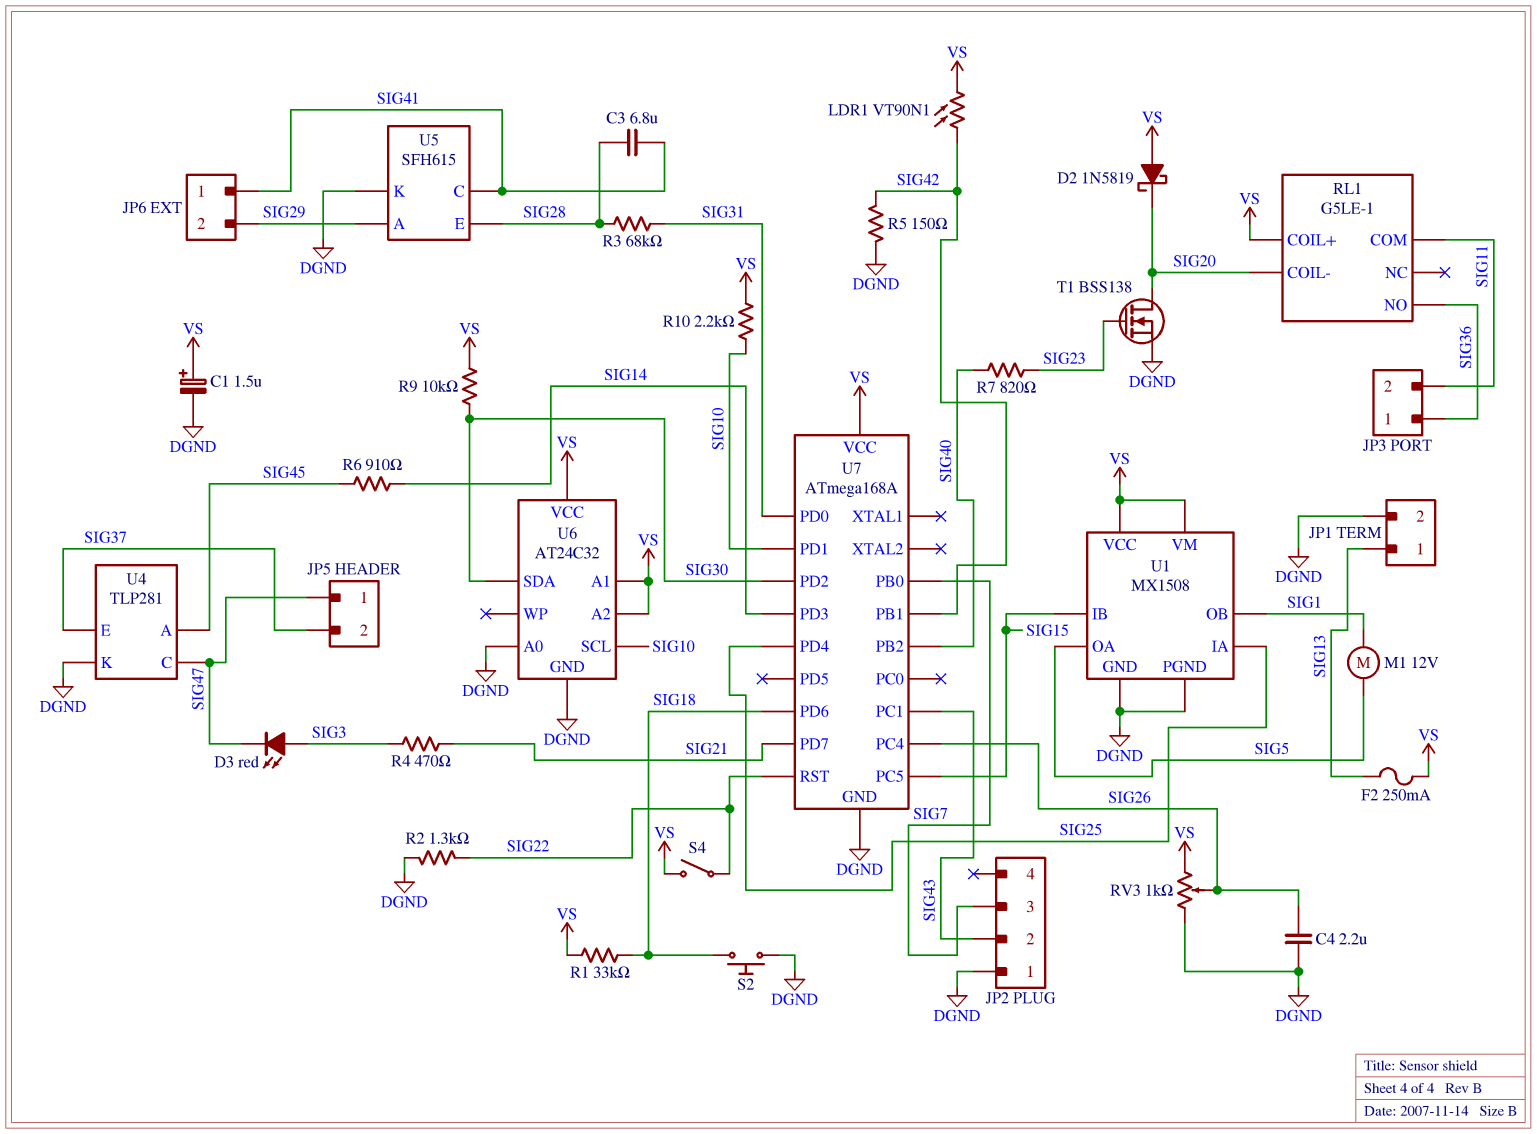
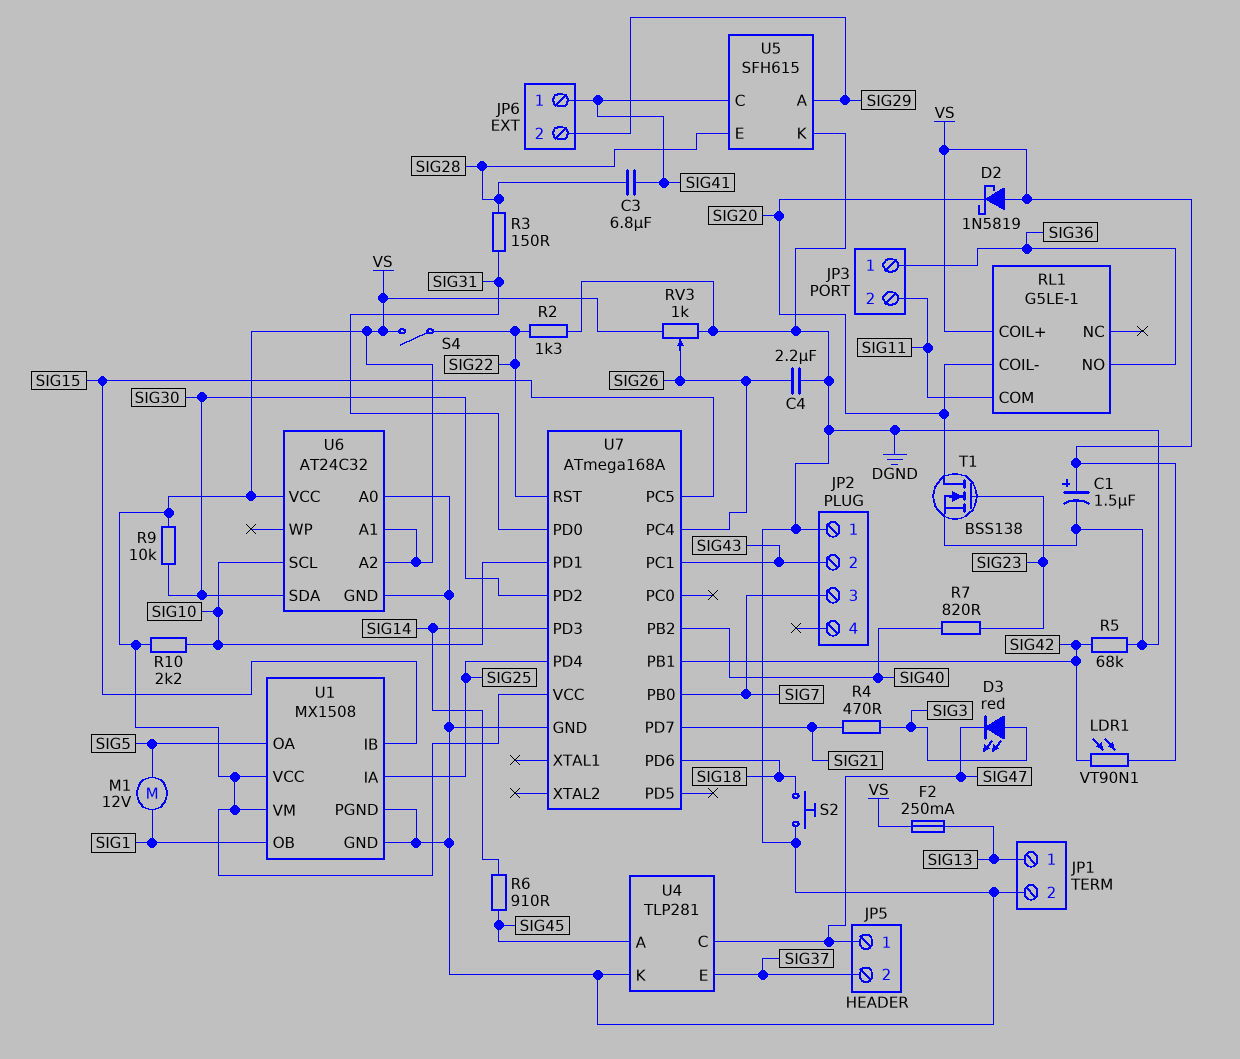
R1: 33k (SIG18, VS) -> none
R3: 68k (SIG28, SIG31) -> 150 (SIG28, SIG31)
R5: 150 (DGND, SIG42) -> 68k (DGND, SIG42)

